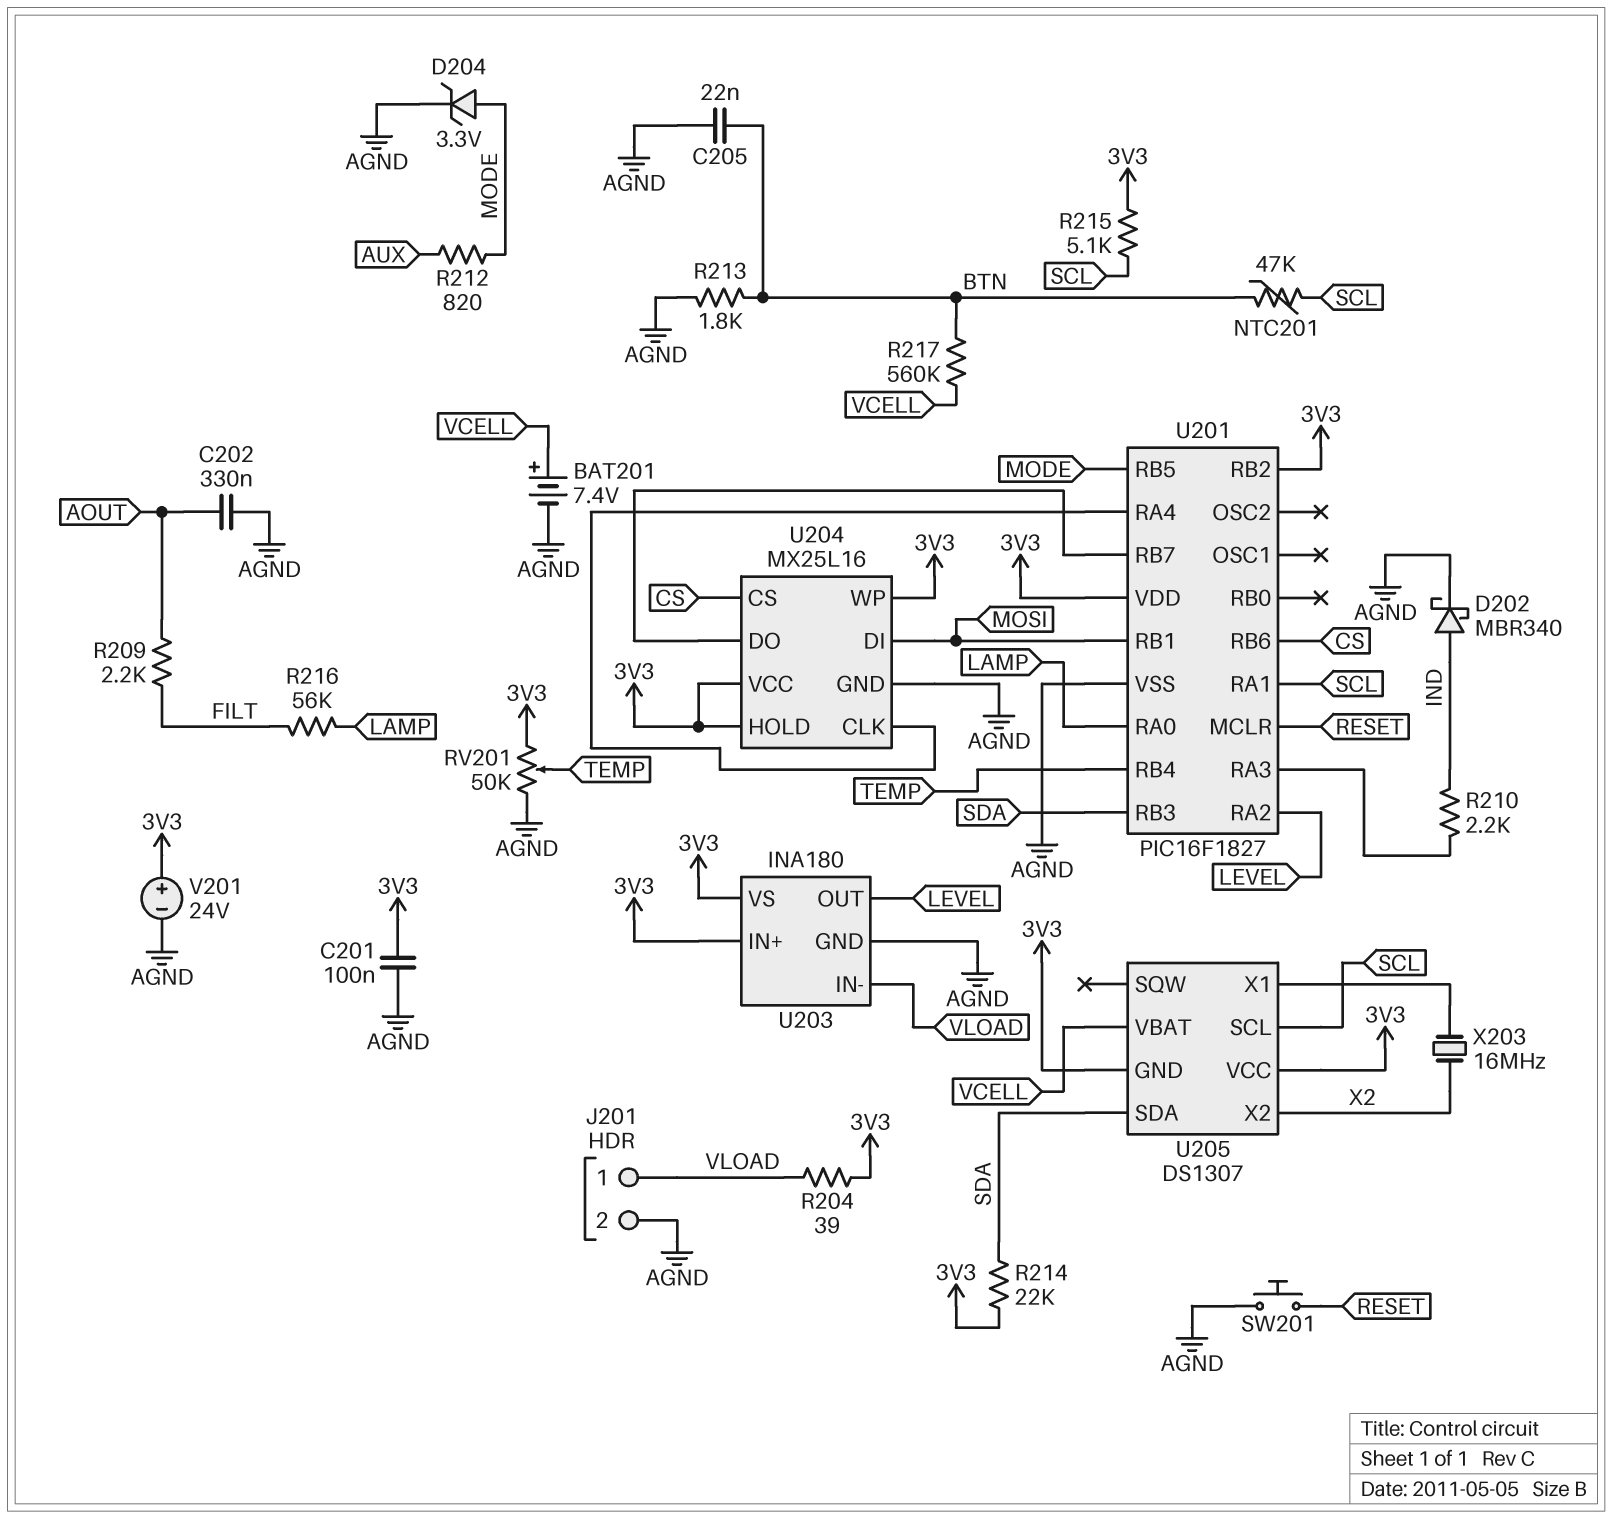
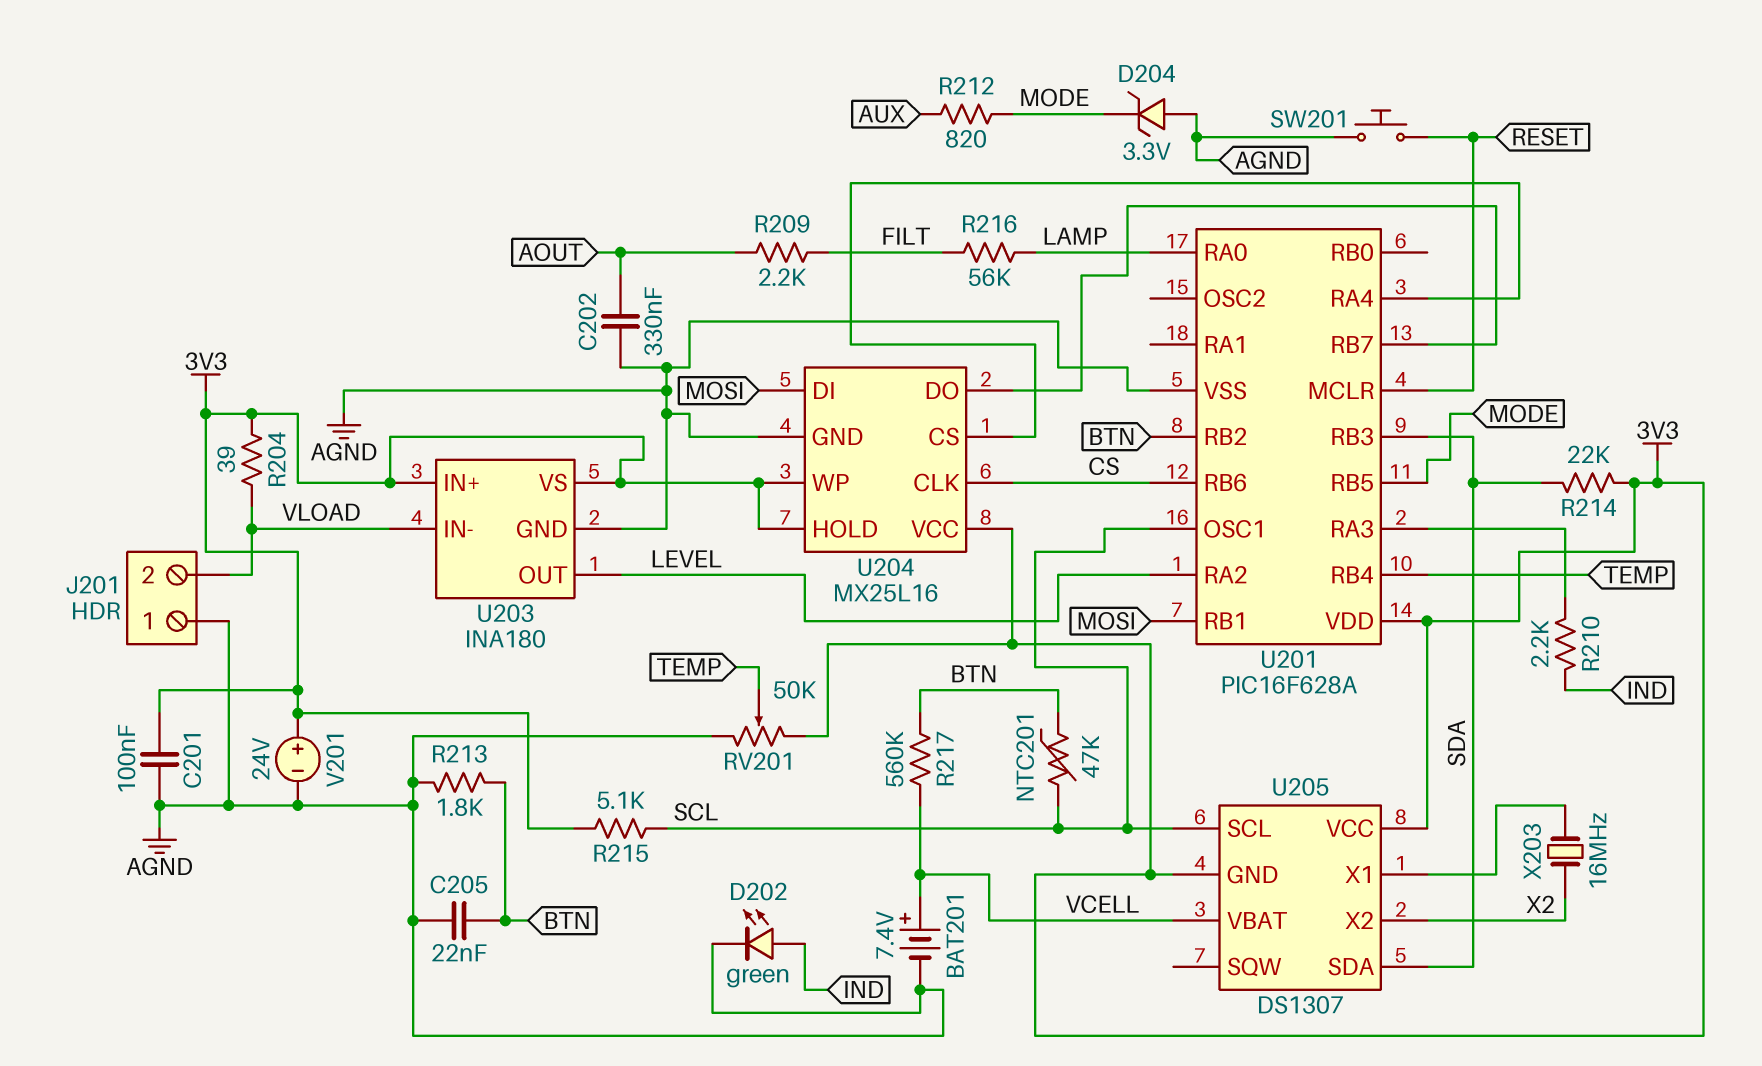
D202: schottky MBR340 (A IND, K AGND) -> LED green (A IND, K AGND)
D204: zener 3.3V (A MODE, K AGND) -> zener 3.3V (A AGND, K MODE)
J201 pin 1: VLOAD -> AGND
J201 pin 2: AGND -> VLOAD
U201: PIC16F1827 -> PIC16F628A
U201 pin OSC1: none -> SCL
U201 pin RA1: SCL -> none
U201 pin RB2: 3V3 -> BTN
U204 pin CLK: U201/RA4 -> CS
U204 pin CS: CS -> U201/RA4

